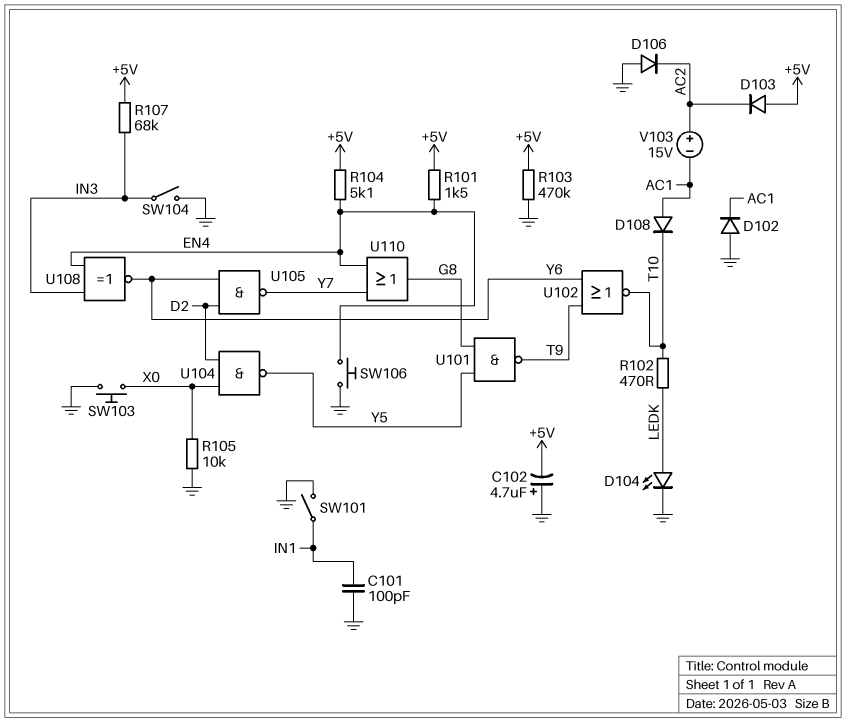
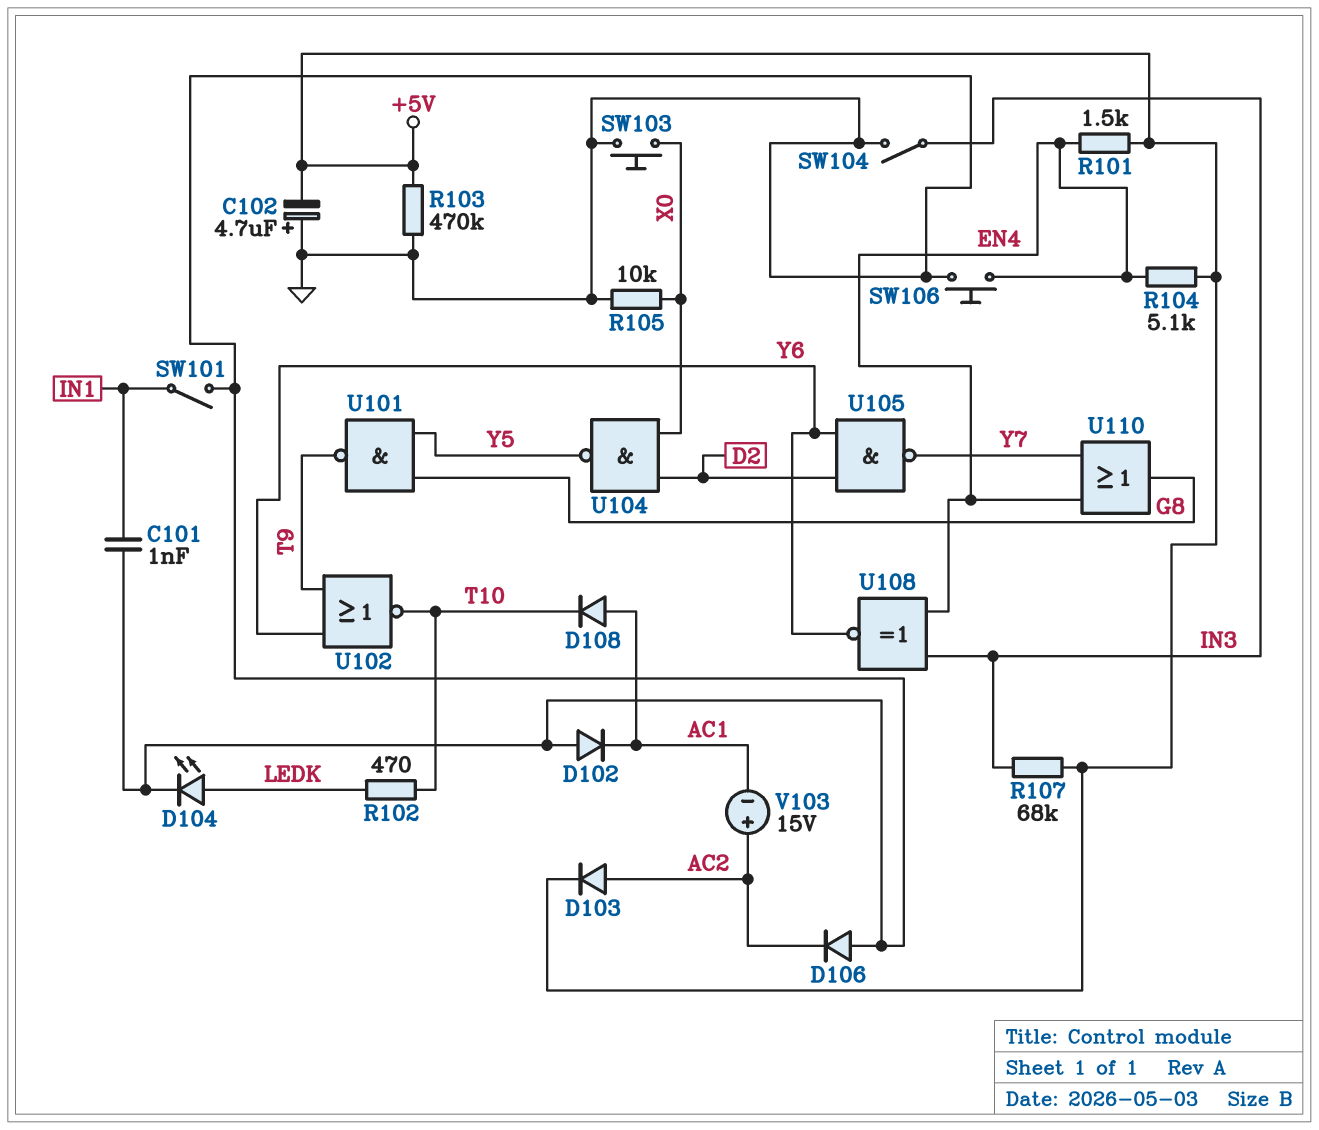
C101: 100pF (GND, IN1) -> 1nF (GND, IN1)
D103: diode (A +5V, K AC2) -> diode (A AC2, K +5V)

